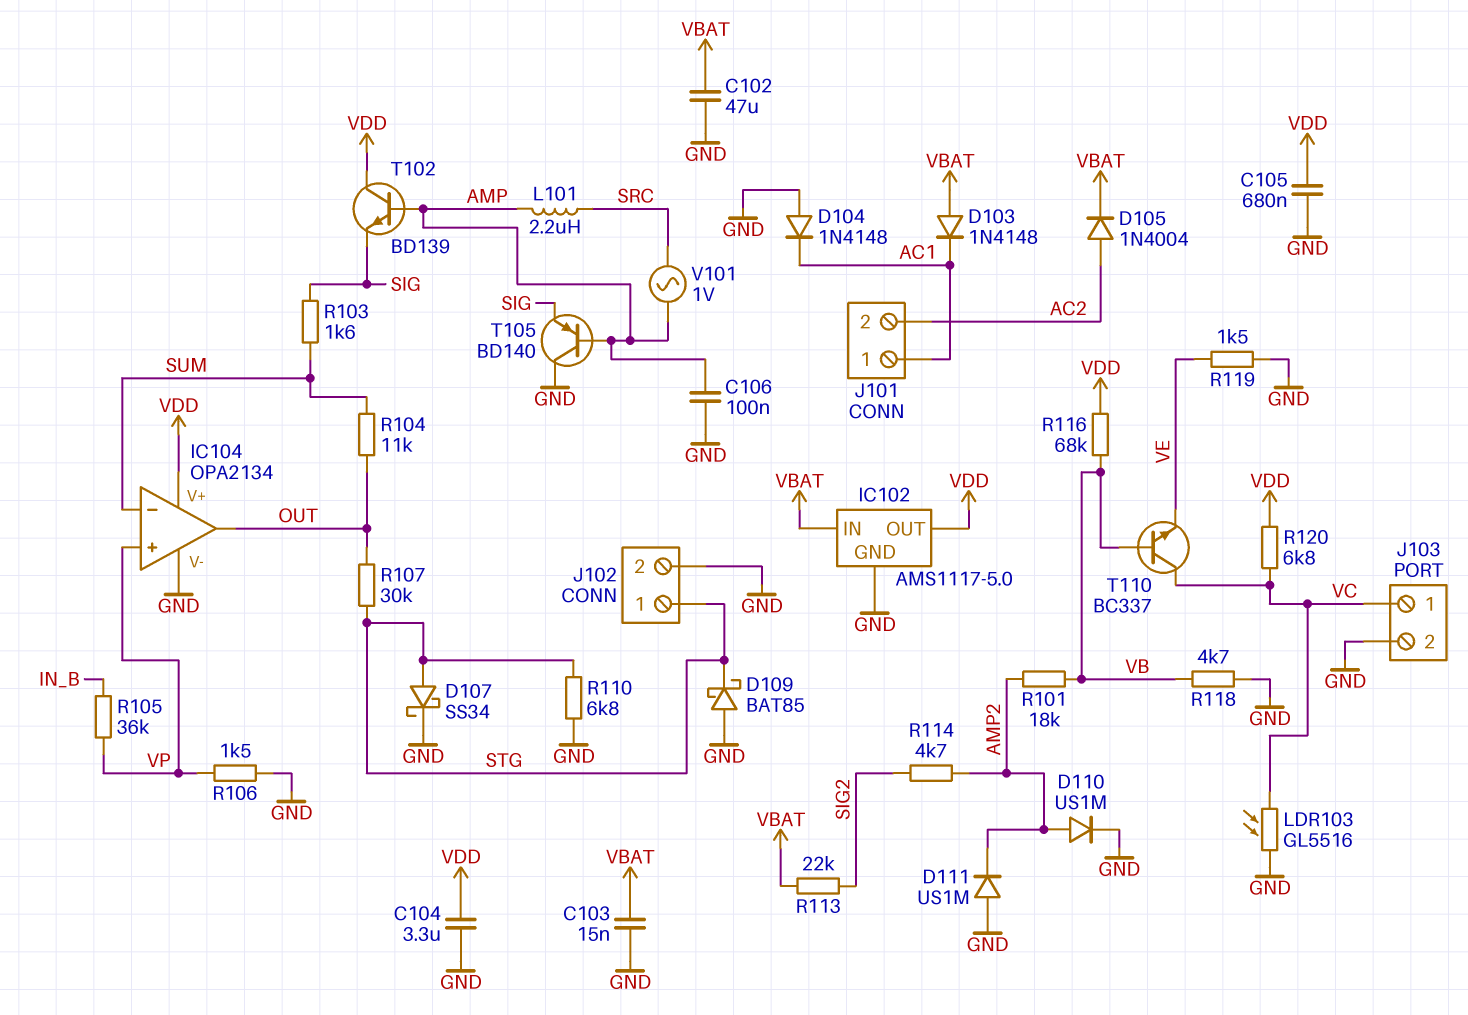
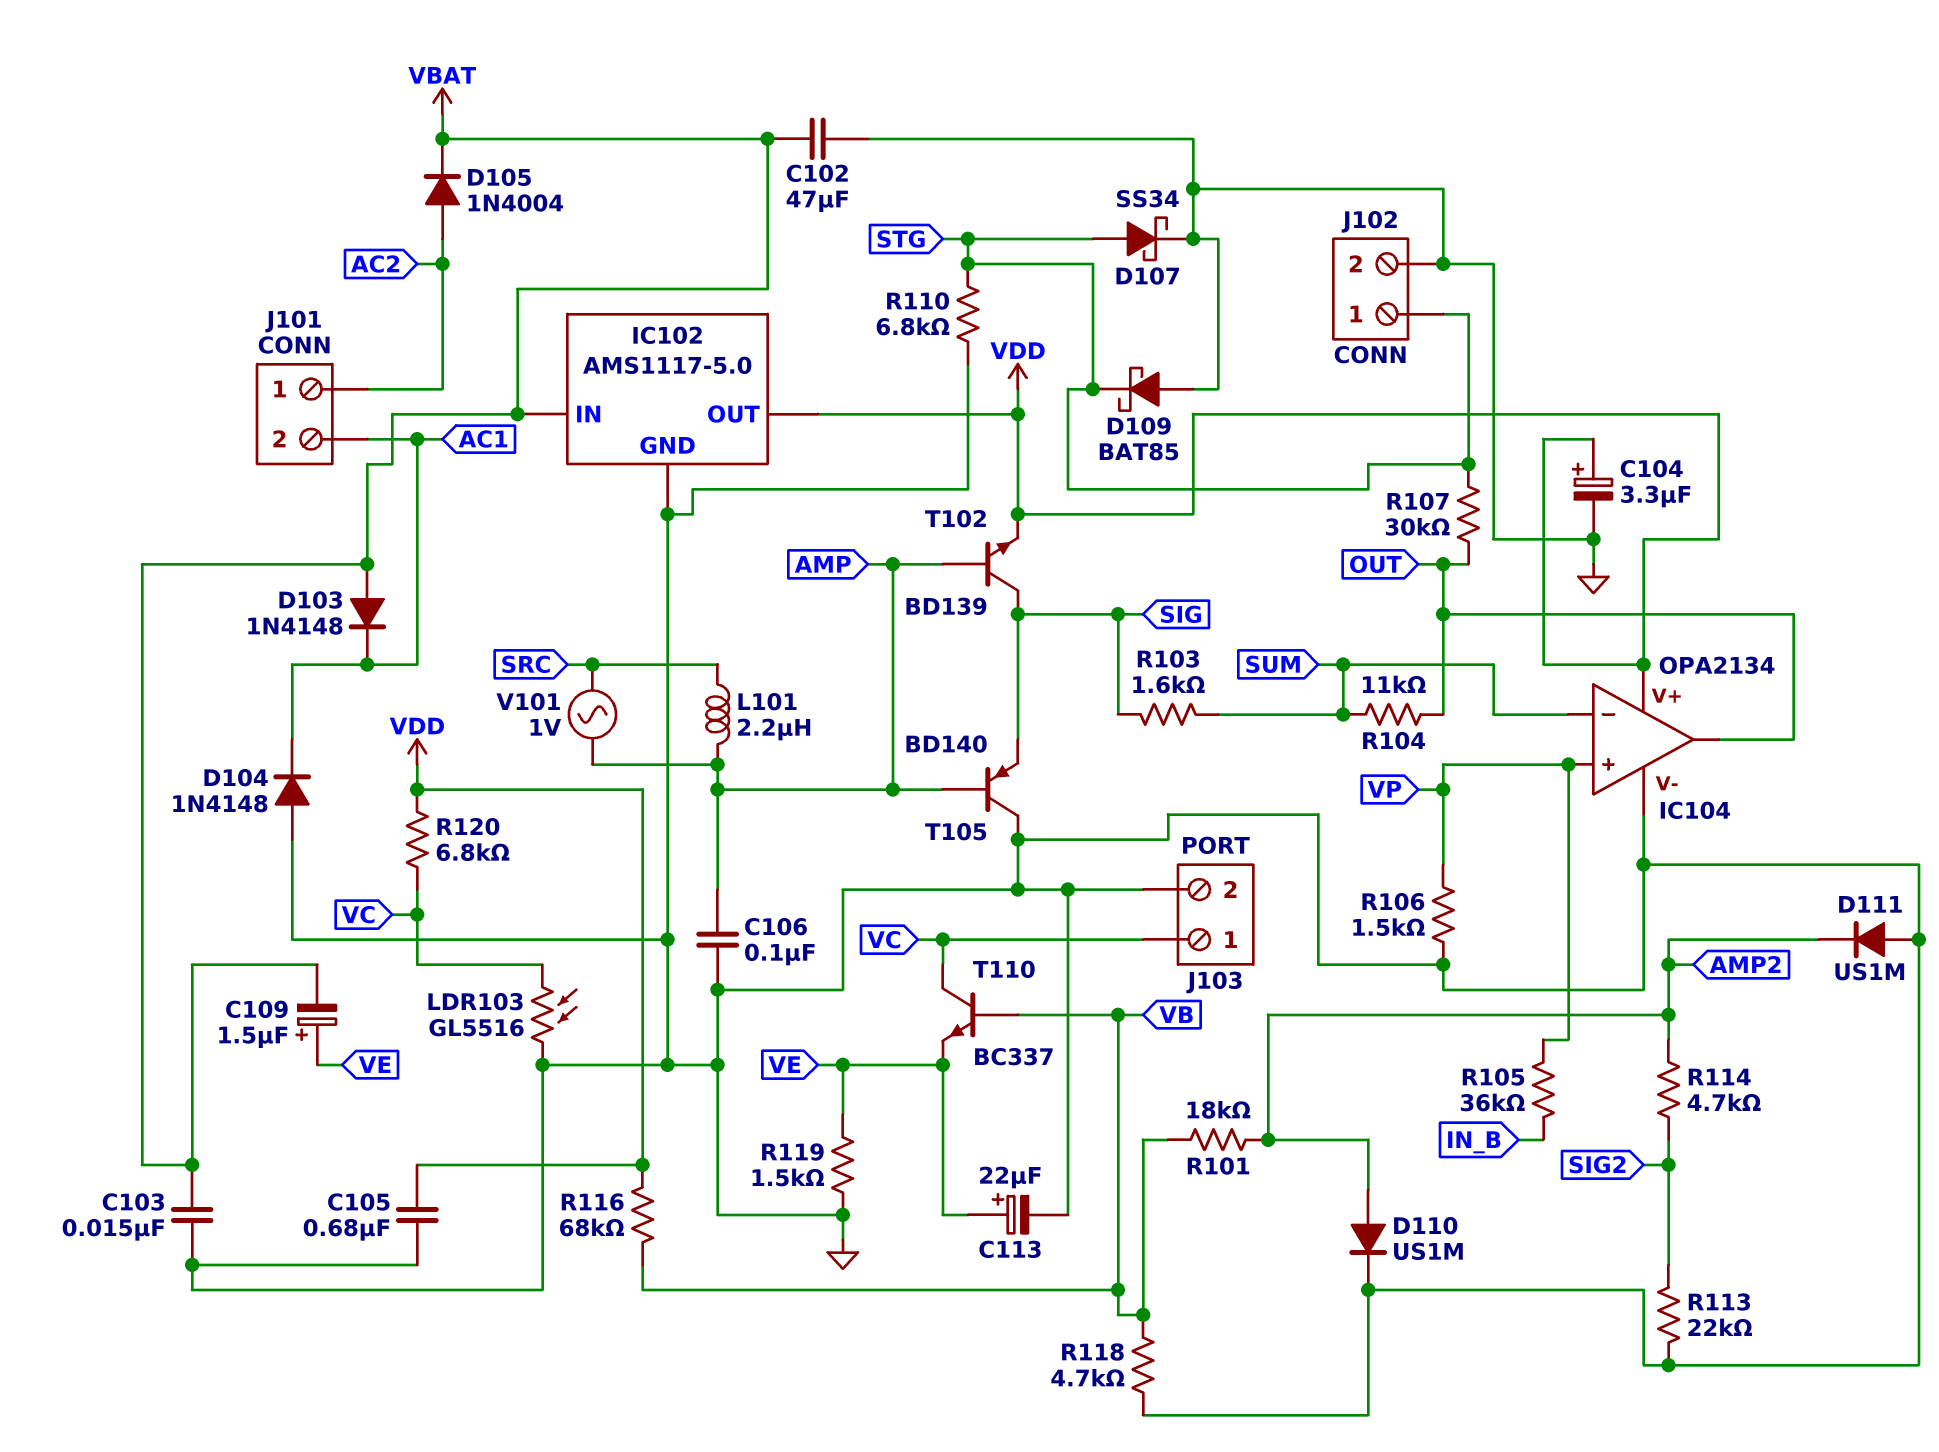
C104: 3.3uF (GND, VDD) -> 3.3uF (plus VDD, minus GND)
C109: none -> 1.5uF (plus VE, minus VBAT)
C113: none -> 22uF (plus VE, minus GND)
J101 pin 1: AC1 -> AC2
J101 pin 2: AC2 -> AC1
R113: 22k (SIG2, VBAT) -> 22k (GND, SIG2)
T102: NPN BD139 (B AMP, C VDD, E SIG) -> NPN BD139 (B AMP, C SIG, E VDD)

